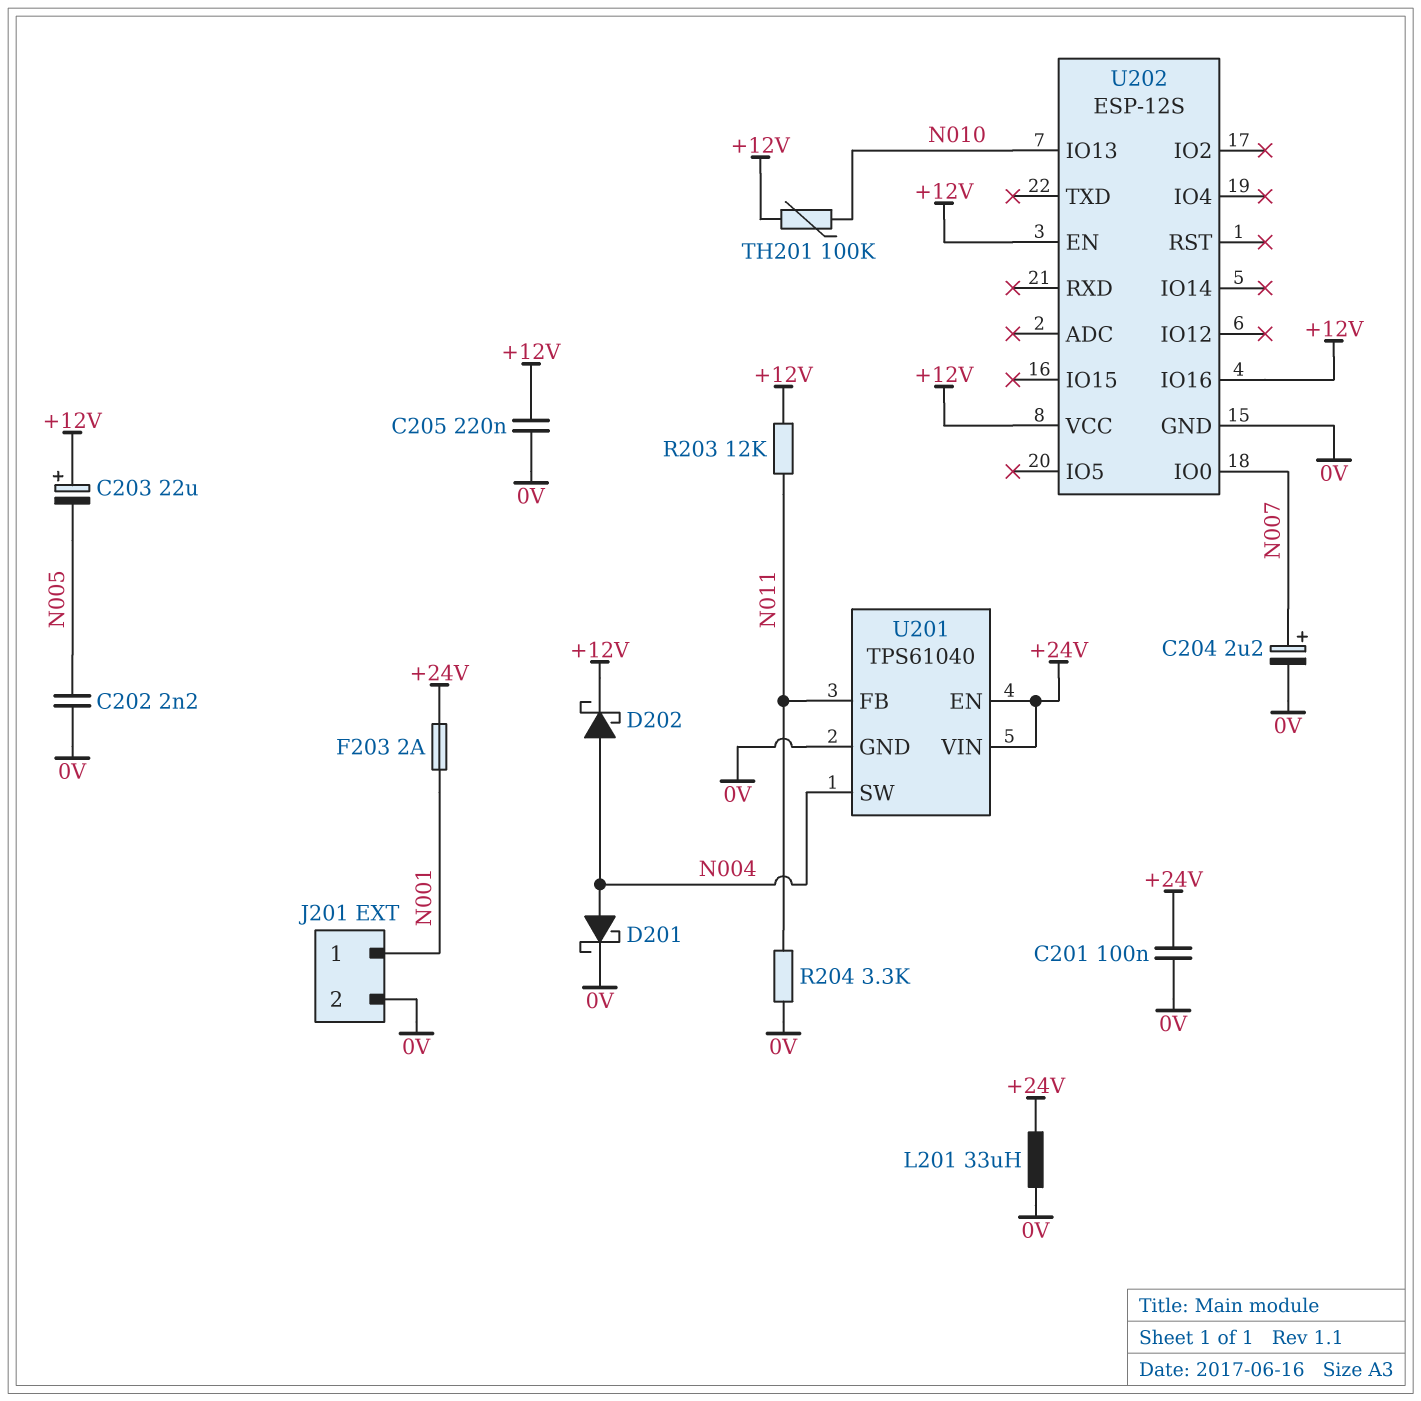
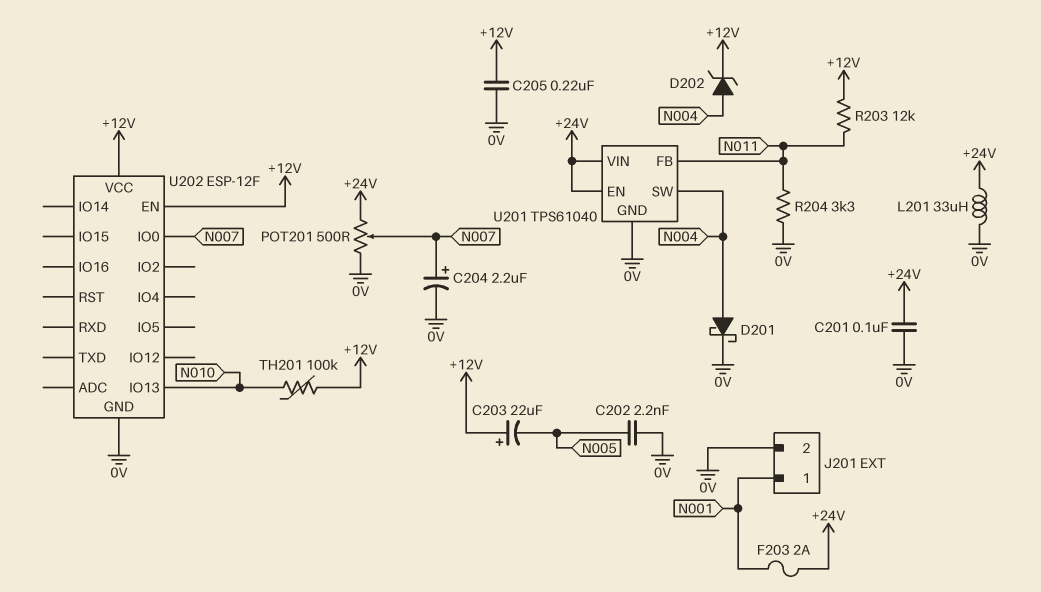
D202: schottky (A N004, K +12V) -> zener (A N004, K +12V)
POT201: none -> 500 (+24V, 0V, wiper N007)
U202: ESP-12S -> ESP-12F
U202 pin IO16: +12V -> none

